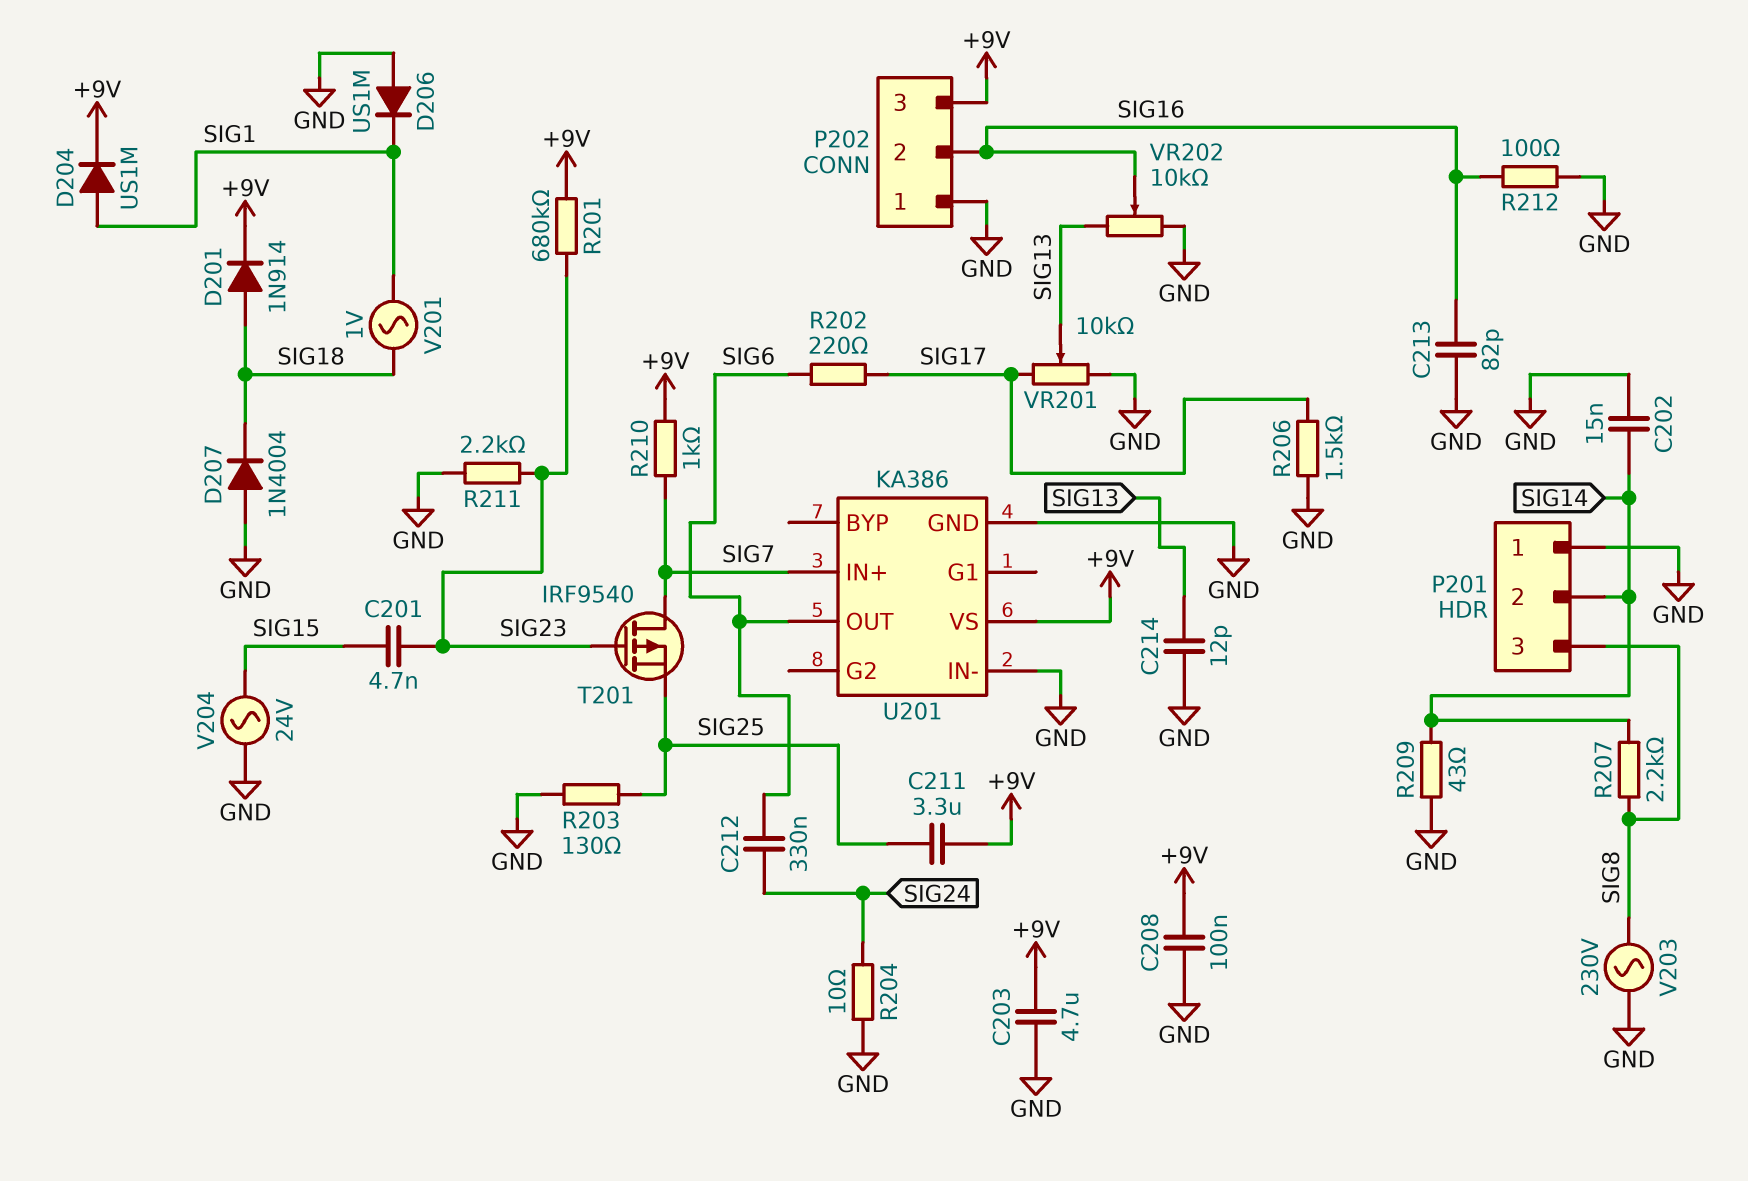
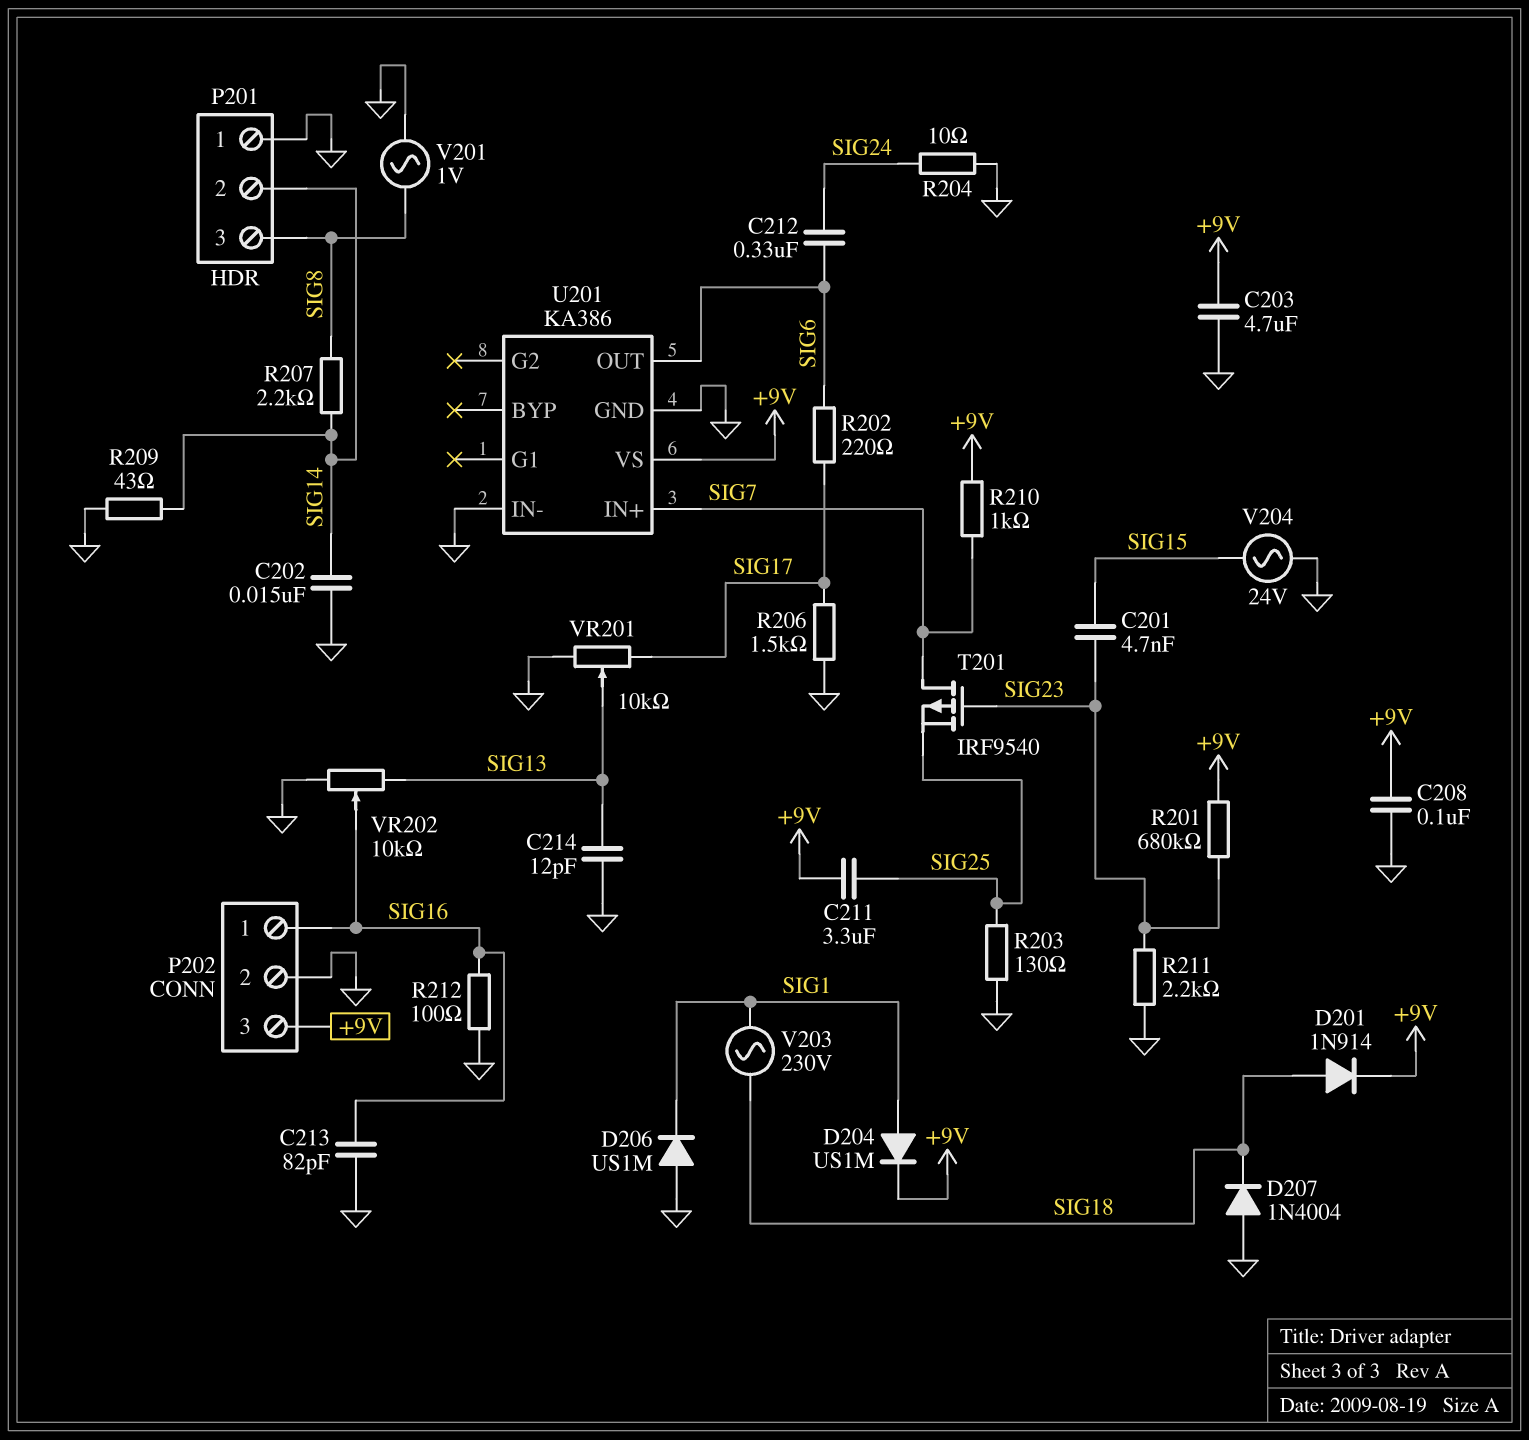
P202 pin 1: GND -> SIG16
P202 pin 2: SIG16 -> GND
V201: AC 1V (SIG1, SIG18) -> AC 1V (GND, SIG8)
V203: AC 230V (GND, SIG8) -> AC 230V (SIG1, SIG18)

